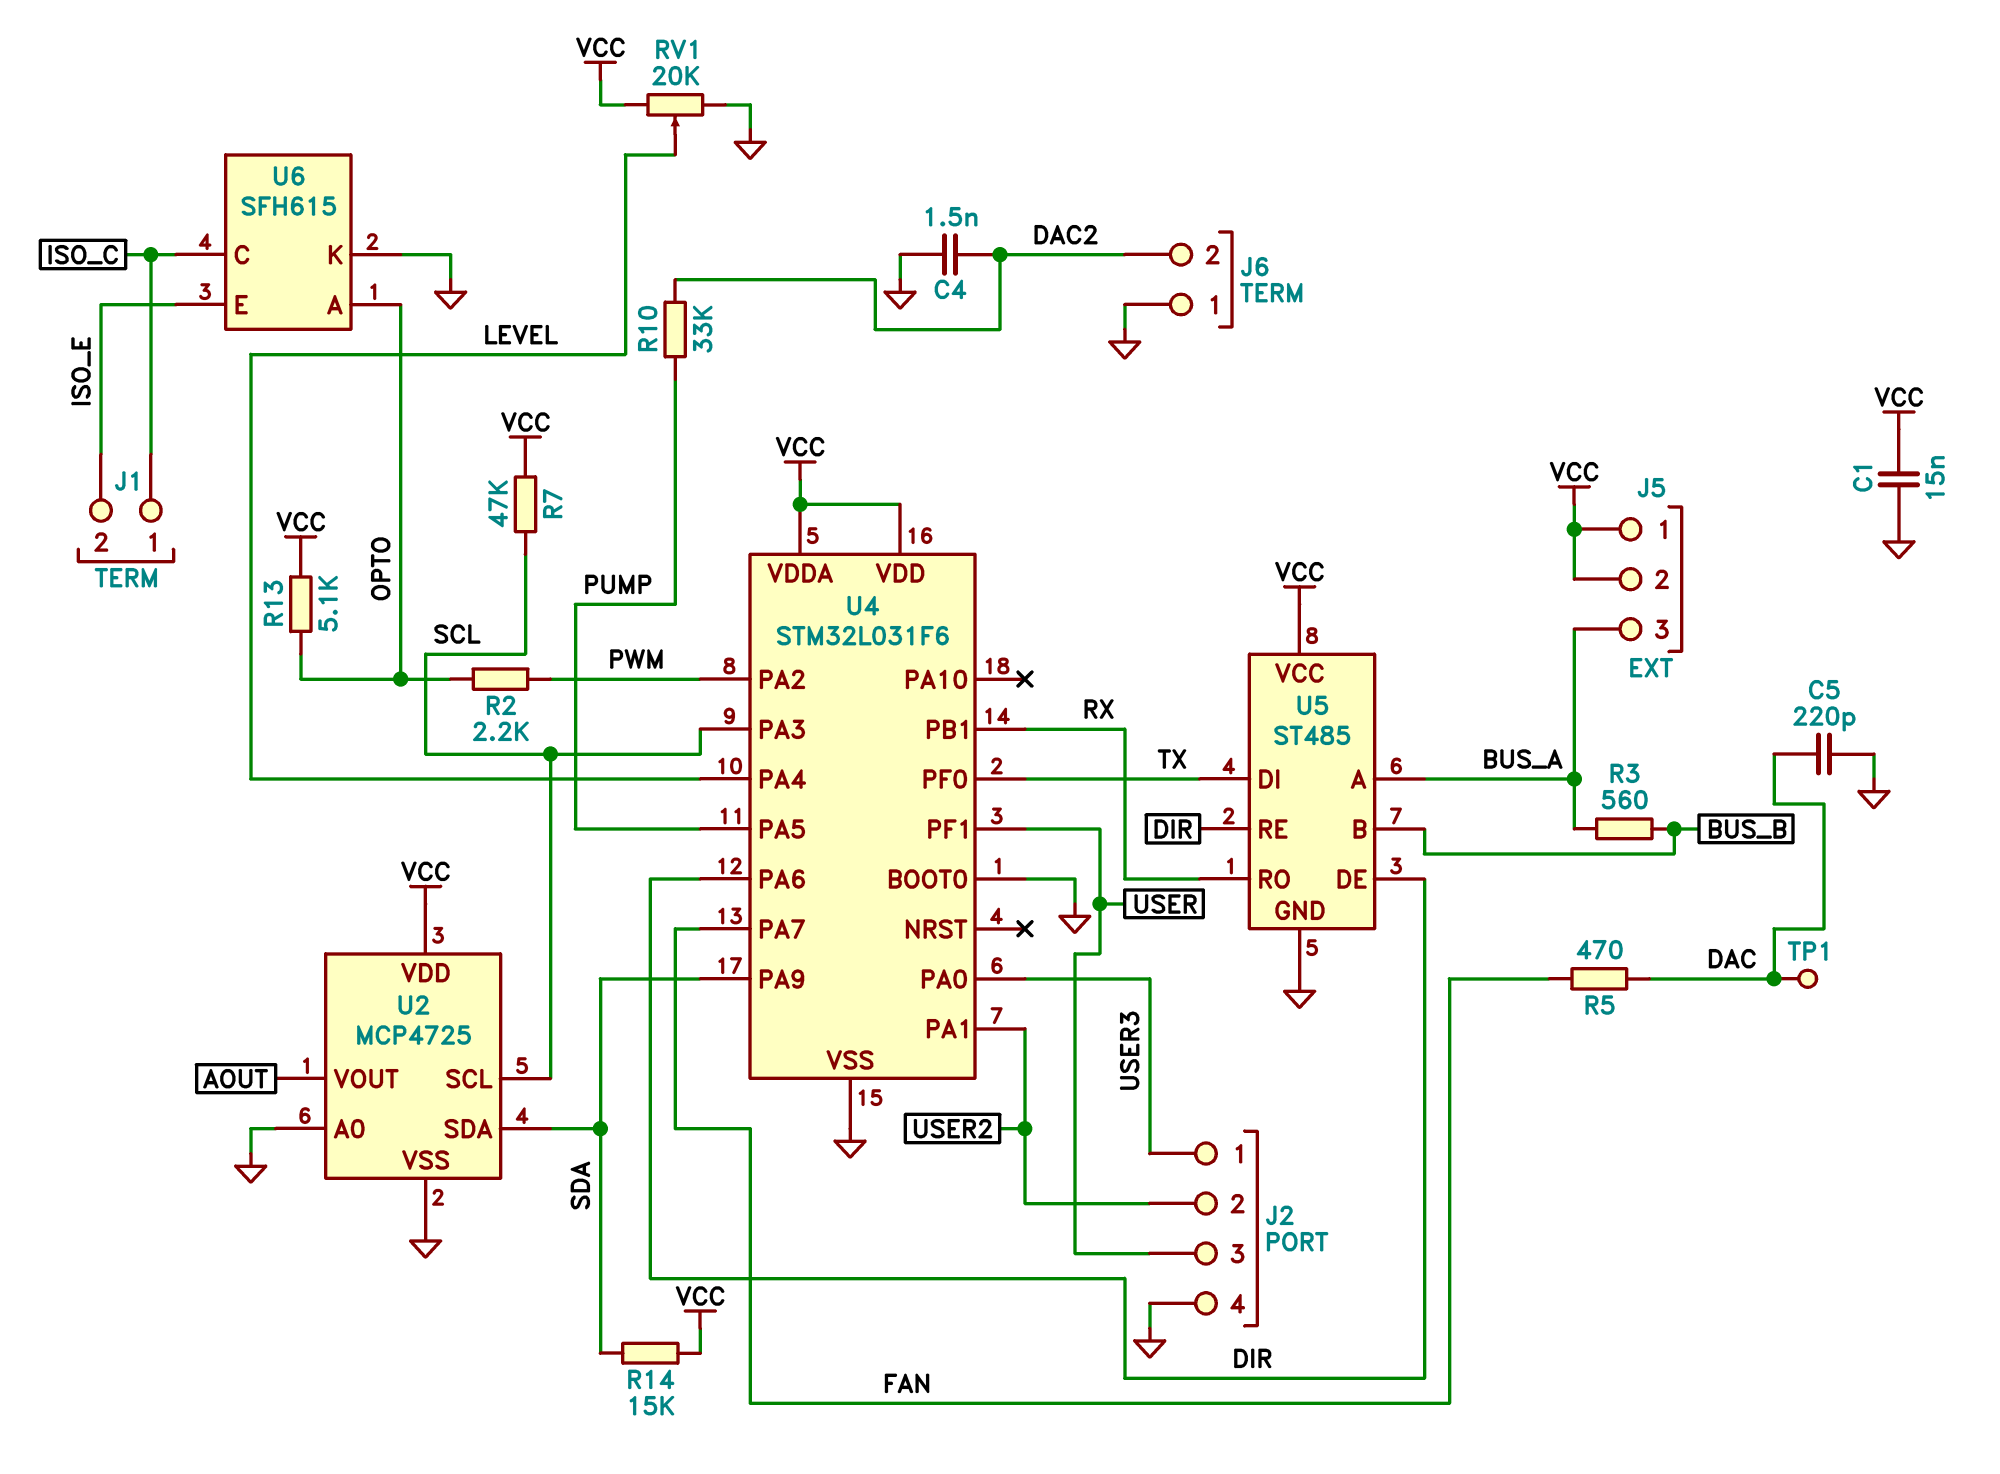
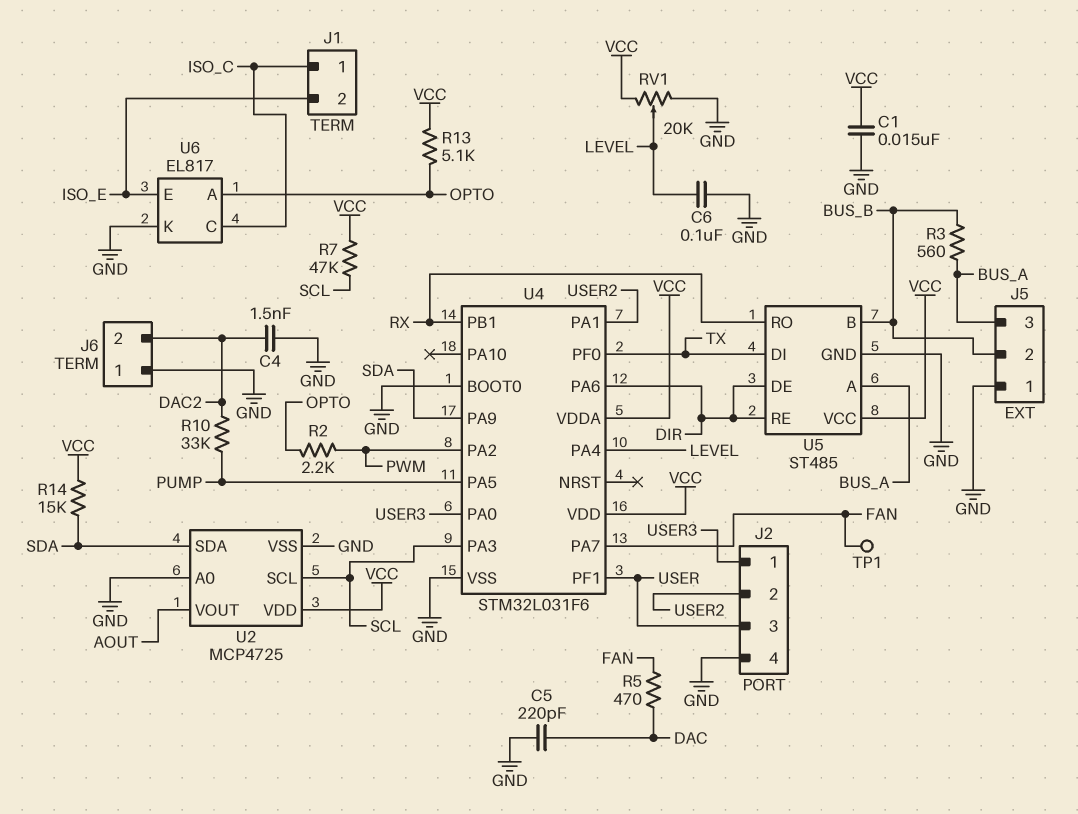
C6: none -> 100nF (GND, LEVEL)
J5 pin 1: VCC -> GND
J5 pin 2: VCC -> BUS_B
TP1: test point (DAC) -> test point (FAN)
U6: SFH615 -> EL817

